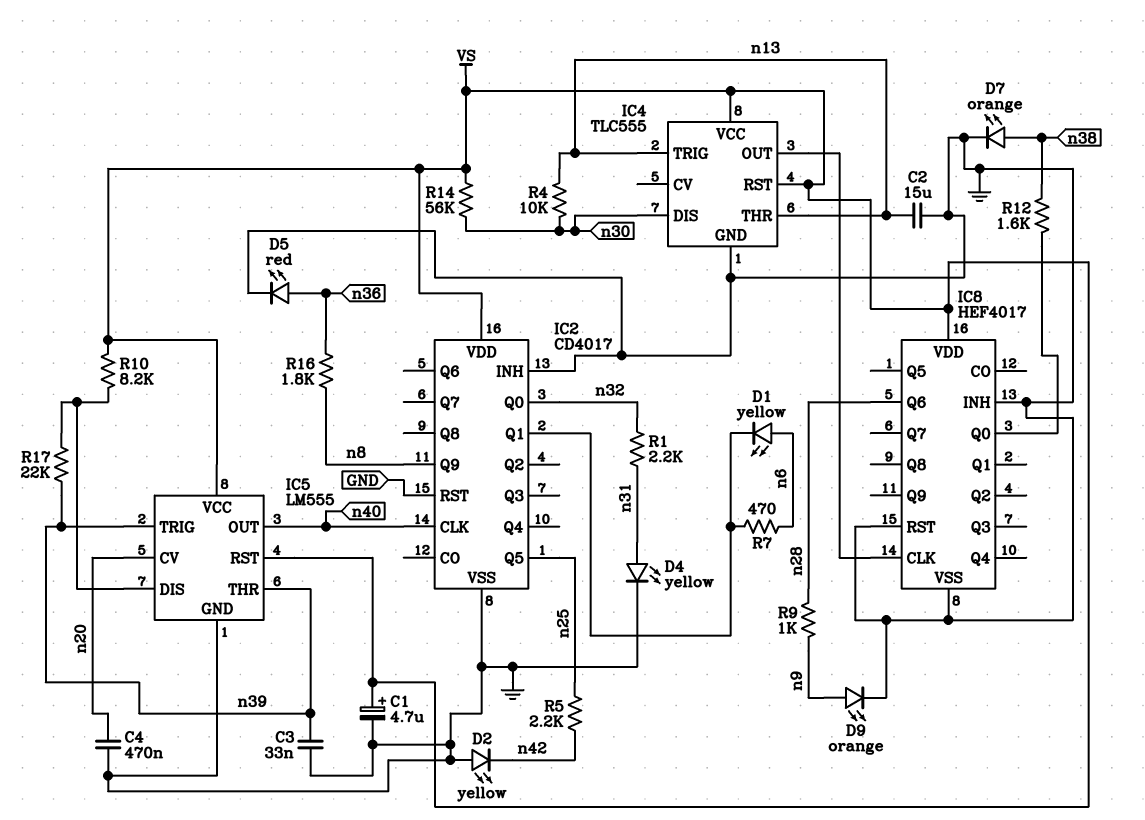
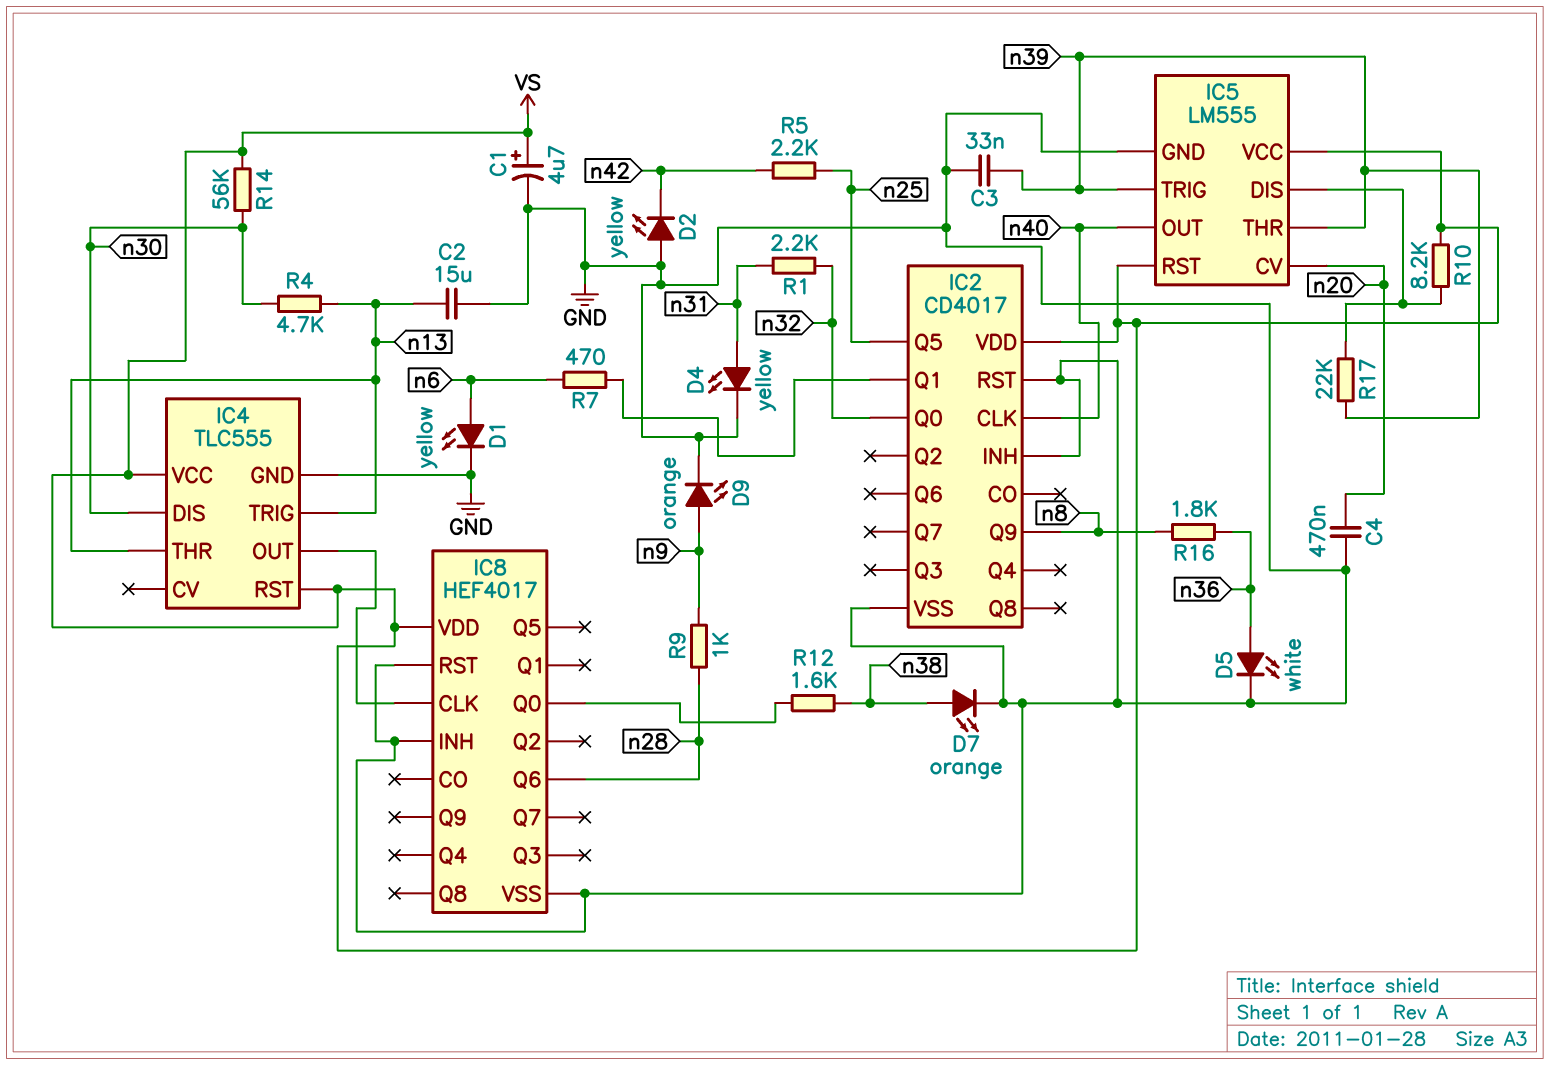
D1: LED yellow (A n6, K IC2/Q1) -> LED yellow (A n6, K GND)
D5: LED red (A n36, K GND) -> LED white (A n36, K GND)
R4: 10k (n13, n30) -> 4.7k (n13, n30)

